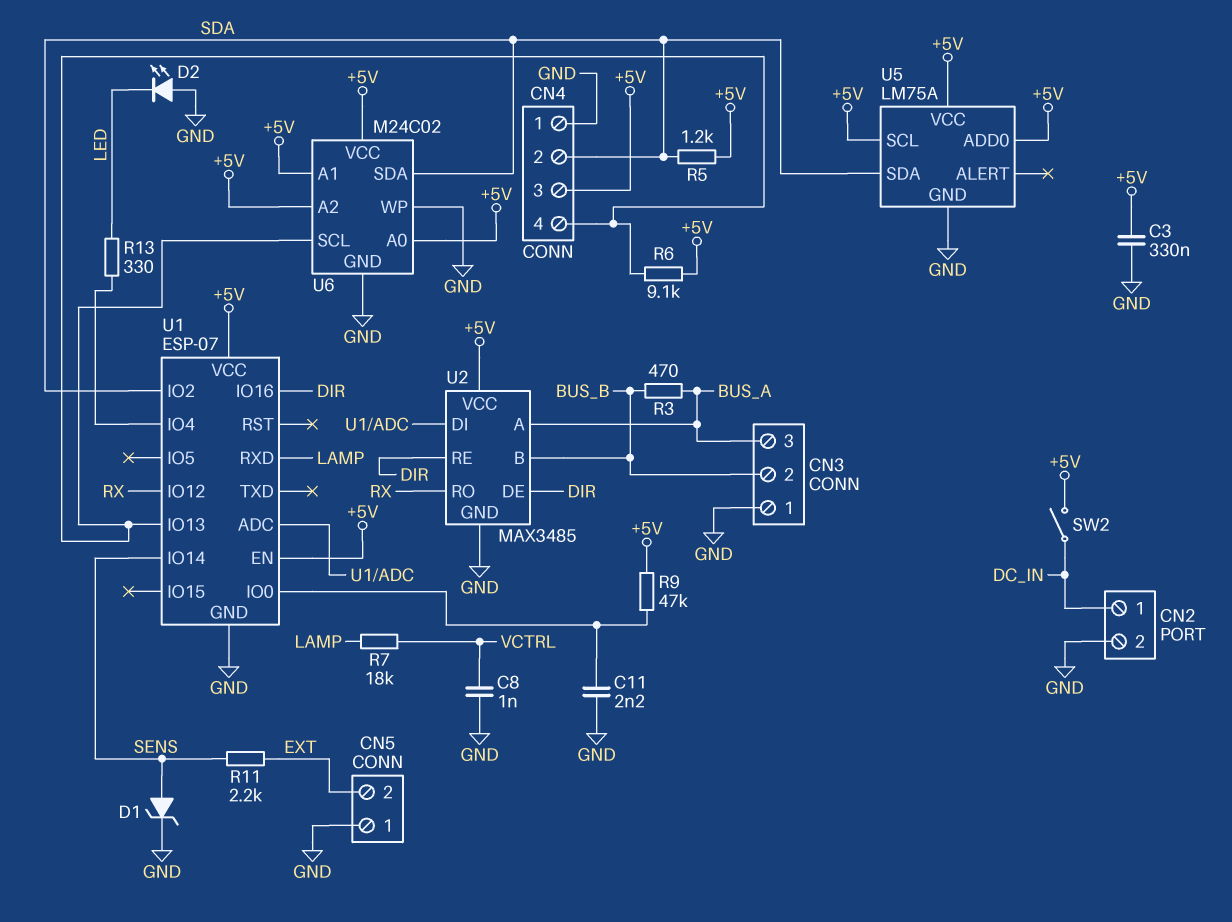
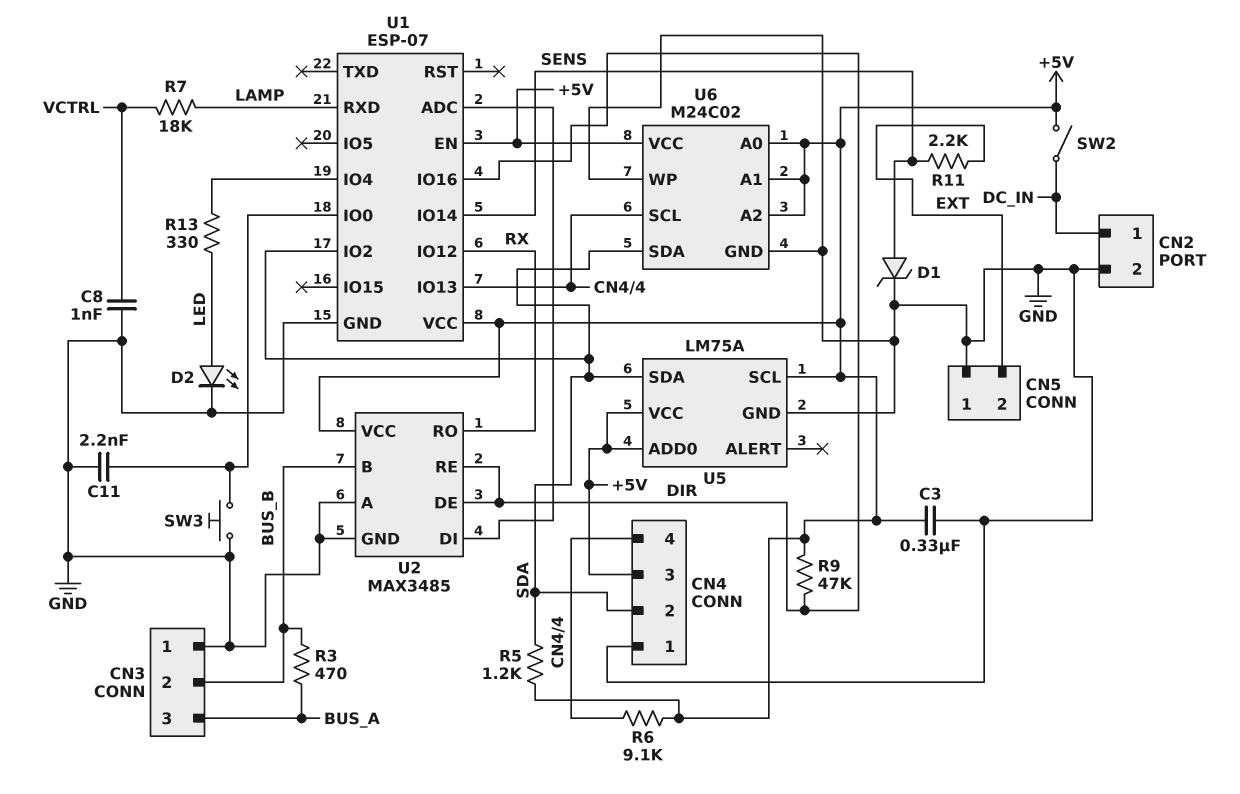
D2: LED (A GND, K LED) -> LED (A LED, K GND)
R9: 47k (+5V, U1/IO0) -> 47k (+5V, DIR)
SW3: none -> button (GND, U1/IO0)
U2 pin A: BUS_A -> GND

